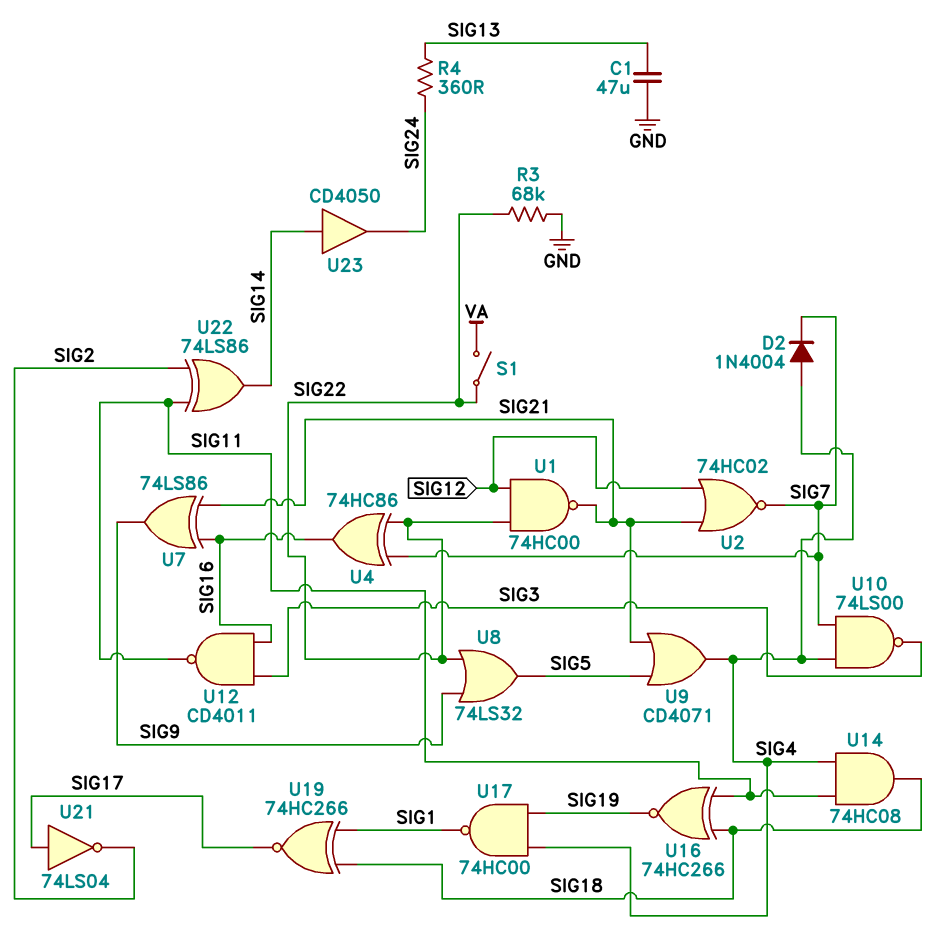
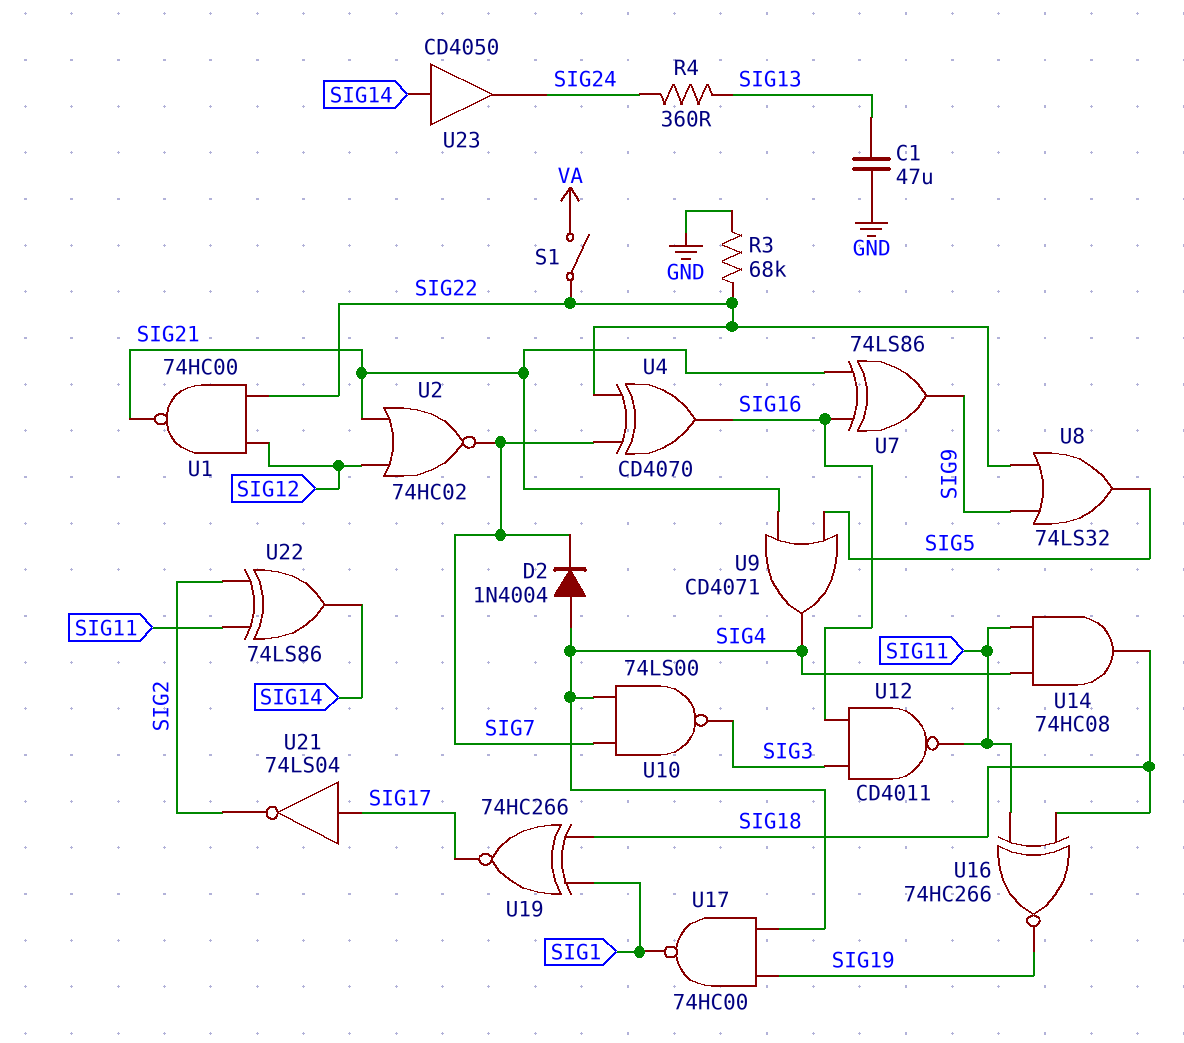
U4: XOR 74HC86 (in SIG7, in SIG22, out SIG16) -> XOR CD4070 (in SIG7, in SIG22, out SIG16)

